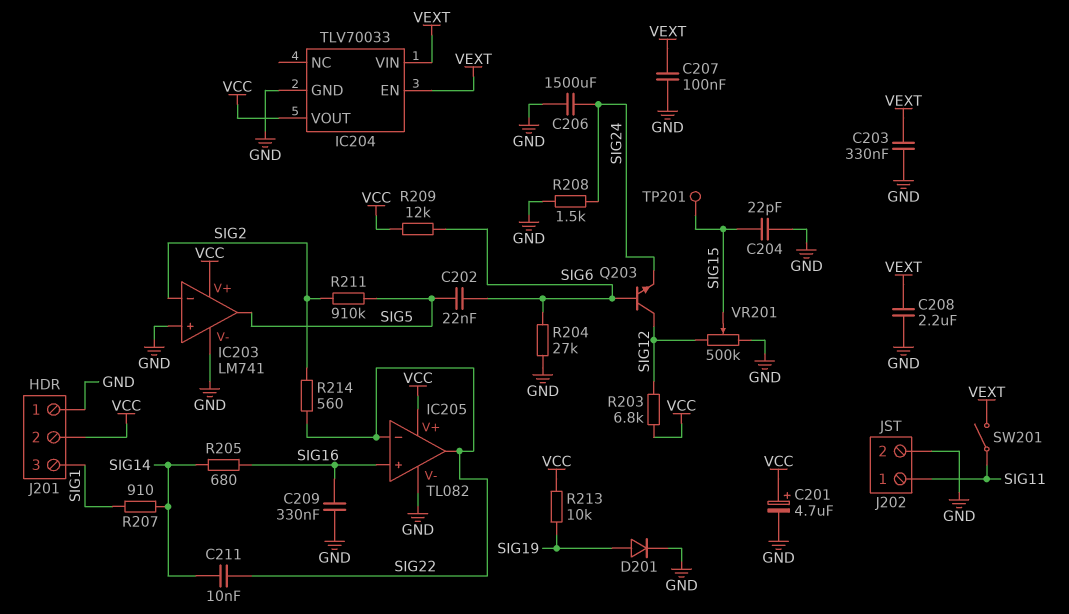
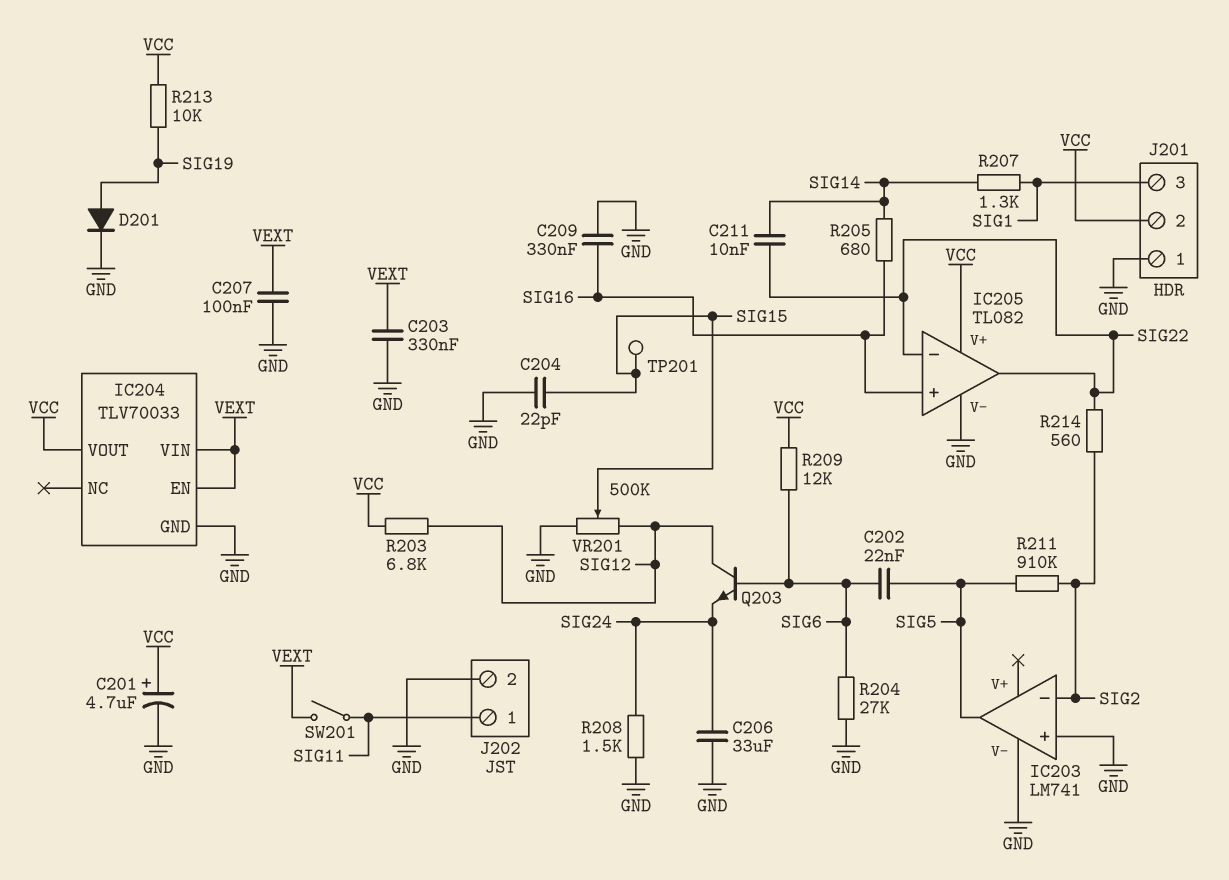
C206: 1500uF (GND, SIG24) -> 33uF (GND, SIG24)
C208: 2.2uF (GND, VEXT) -> none
IC203 pin V+: VCC -> none
R207: 910 (SIG1, SIG14) -> 1.3k (SIG1, SIG14)

